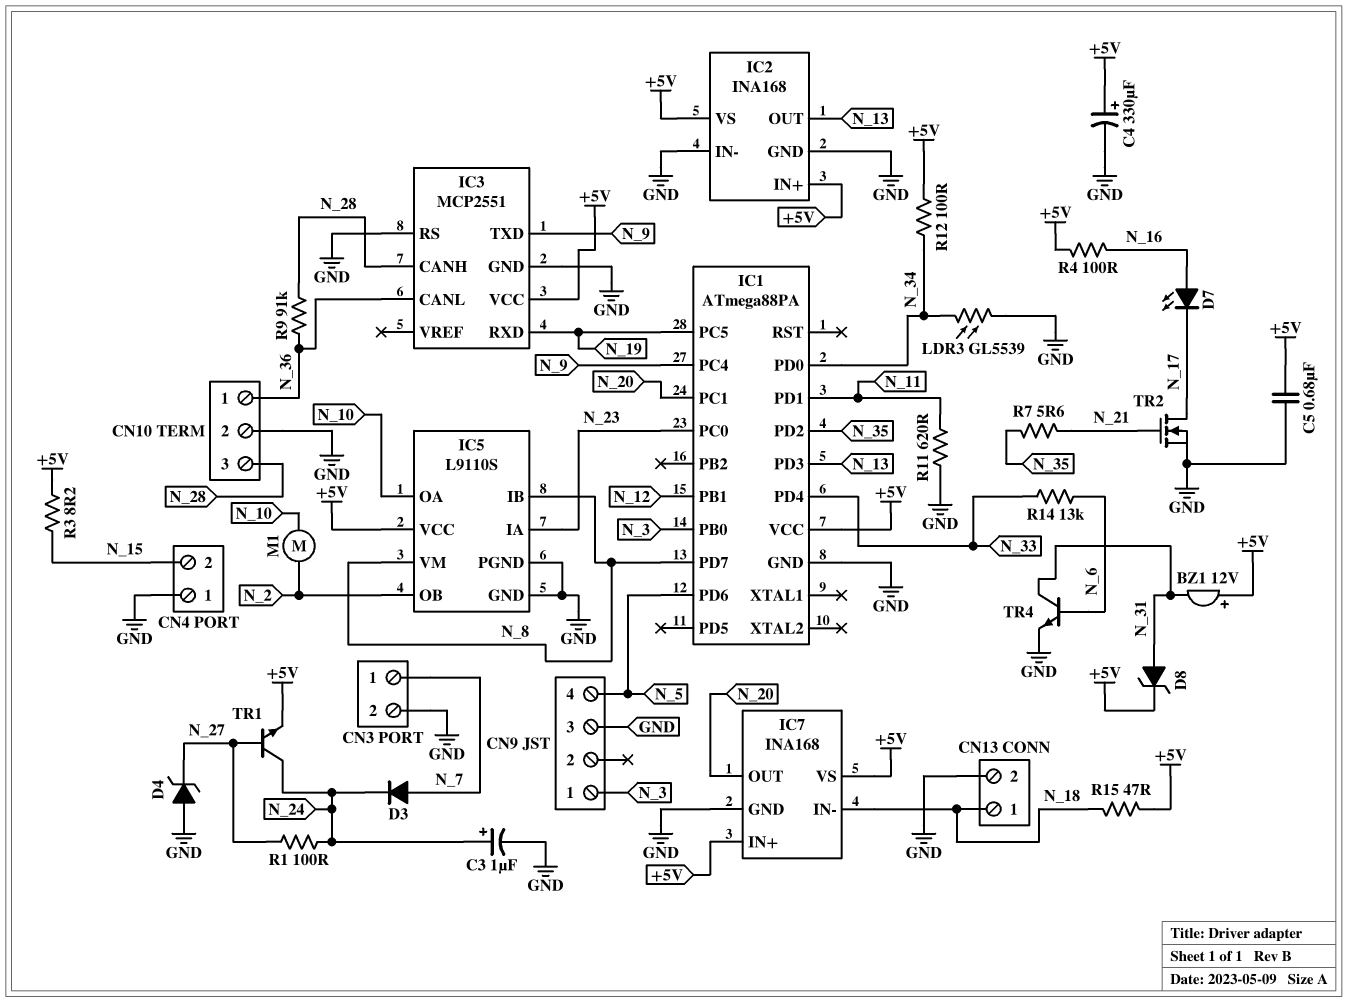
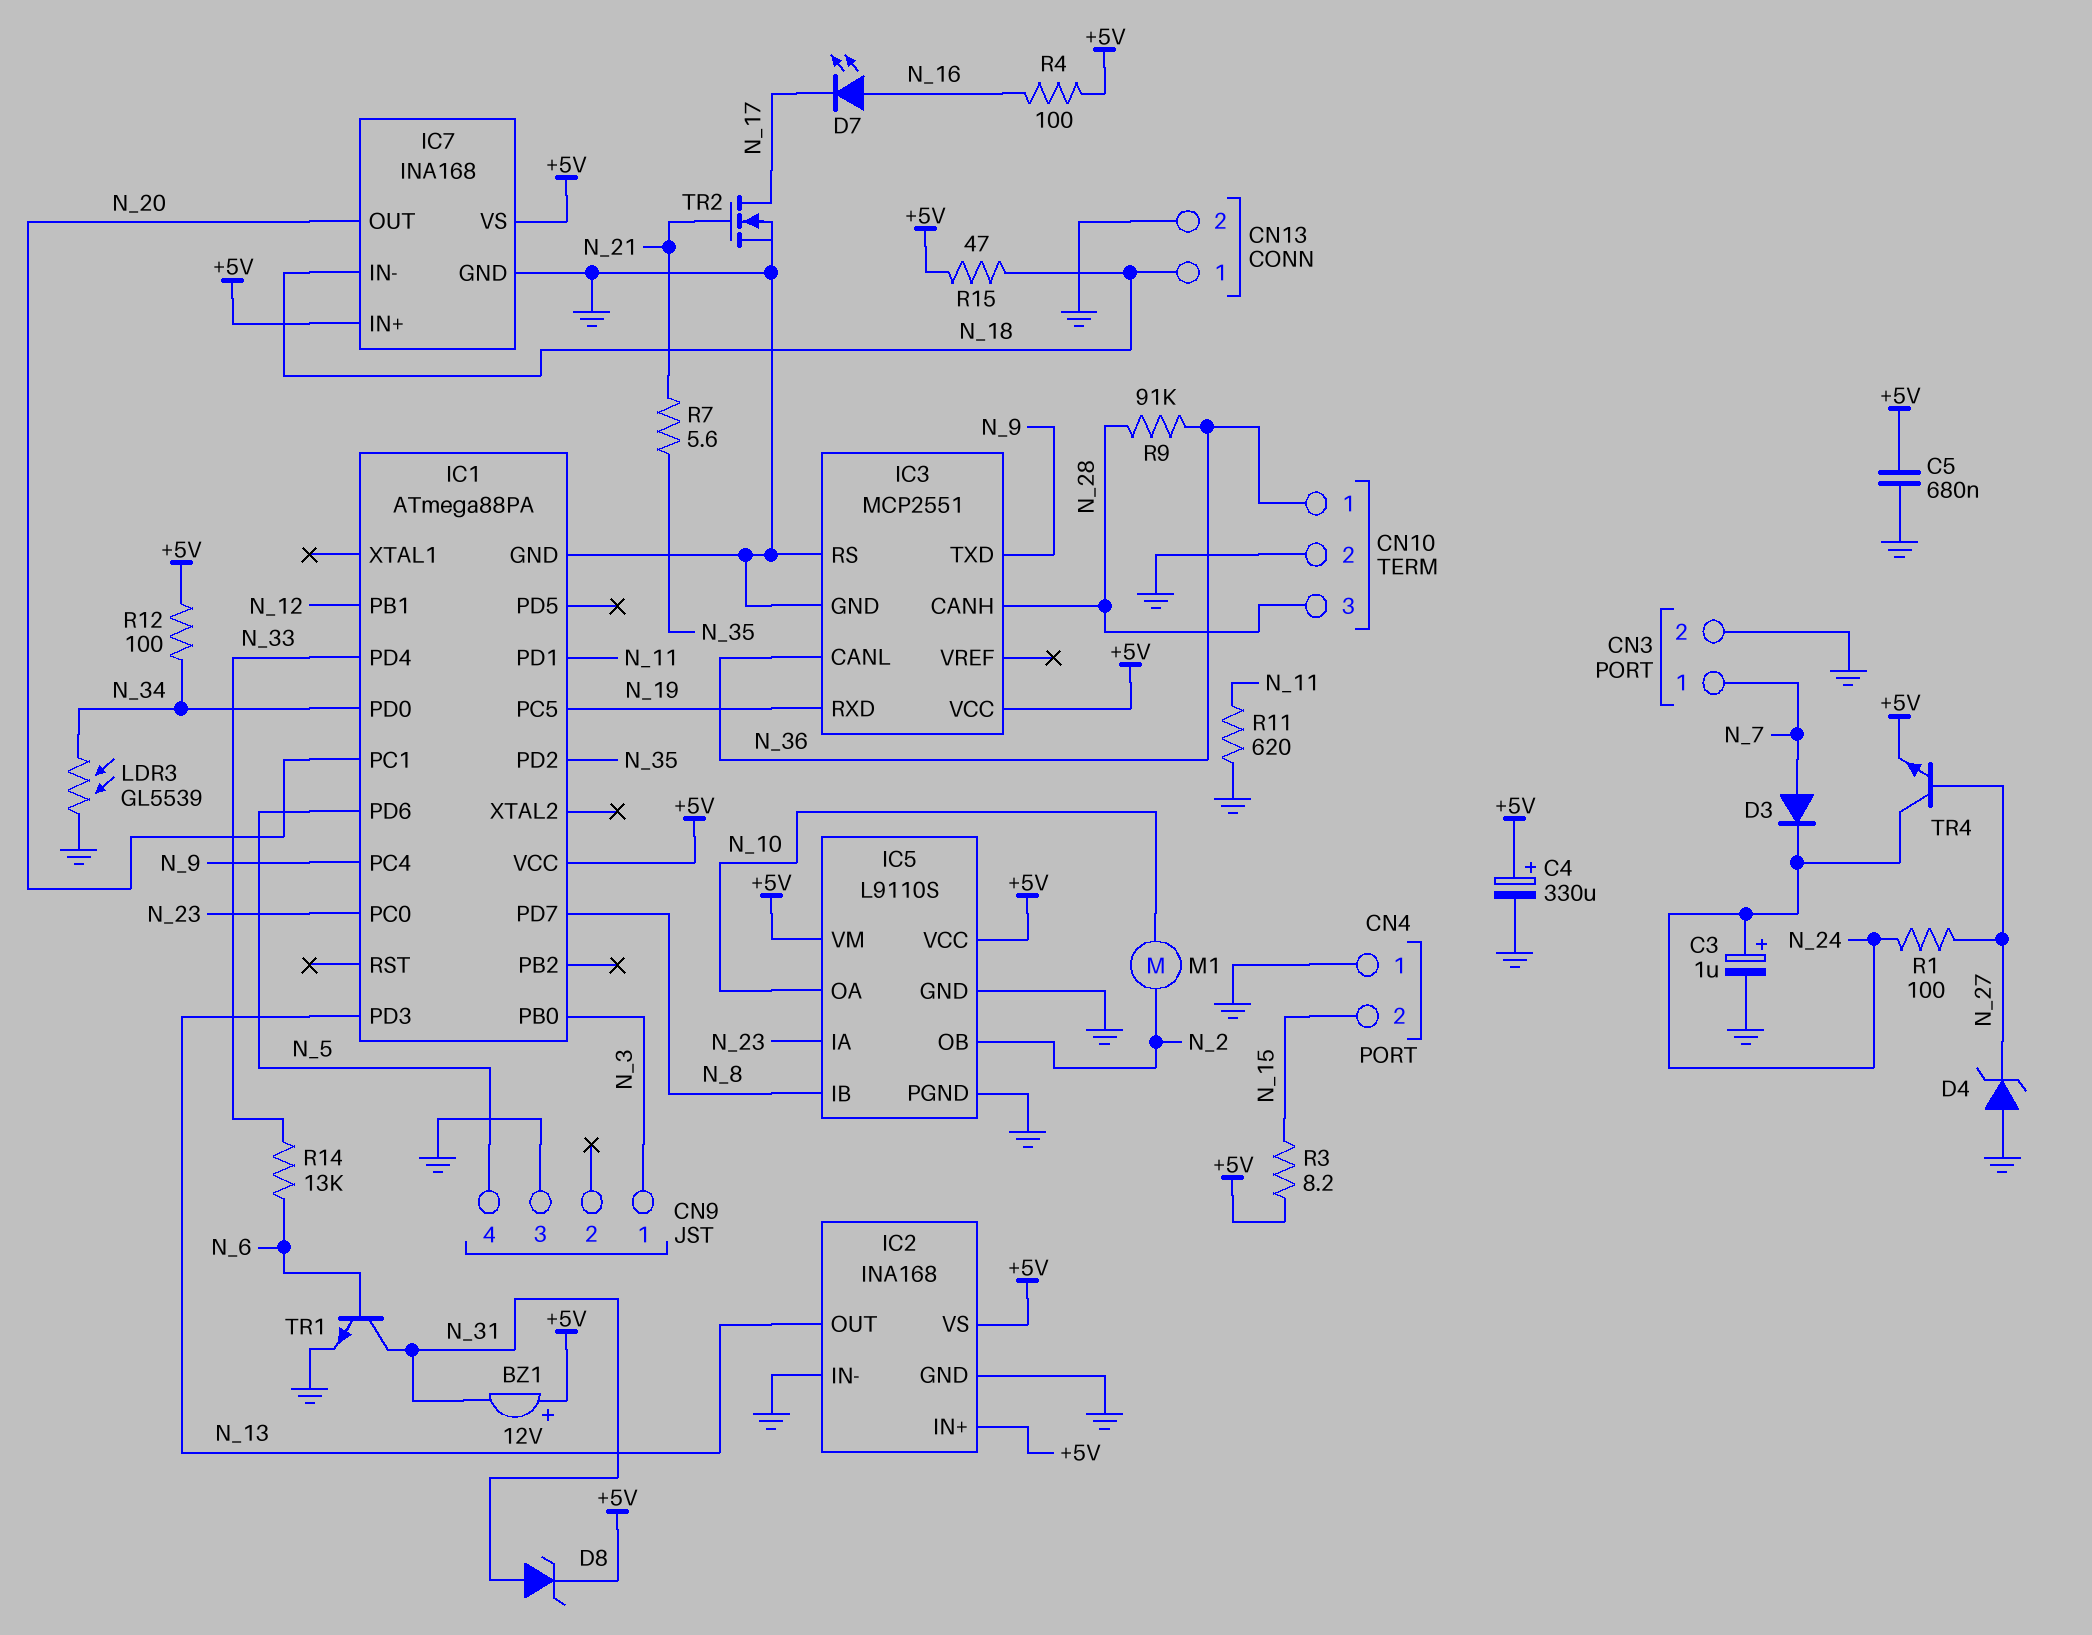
IC5 pin VM: N_8 -> +5V
TR1: NPN (B N_27, C N_24, E +5V) -> NPN (B N_6, C N_31, E GND)
TR4: NPN (B N_6, C N_31, E GND) -> NPN (B N_27, C N_24, E +5V)

